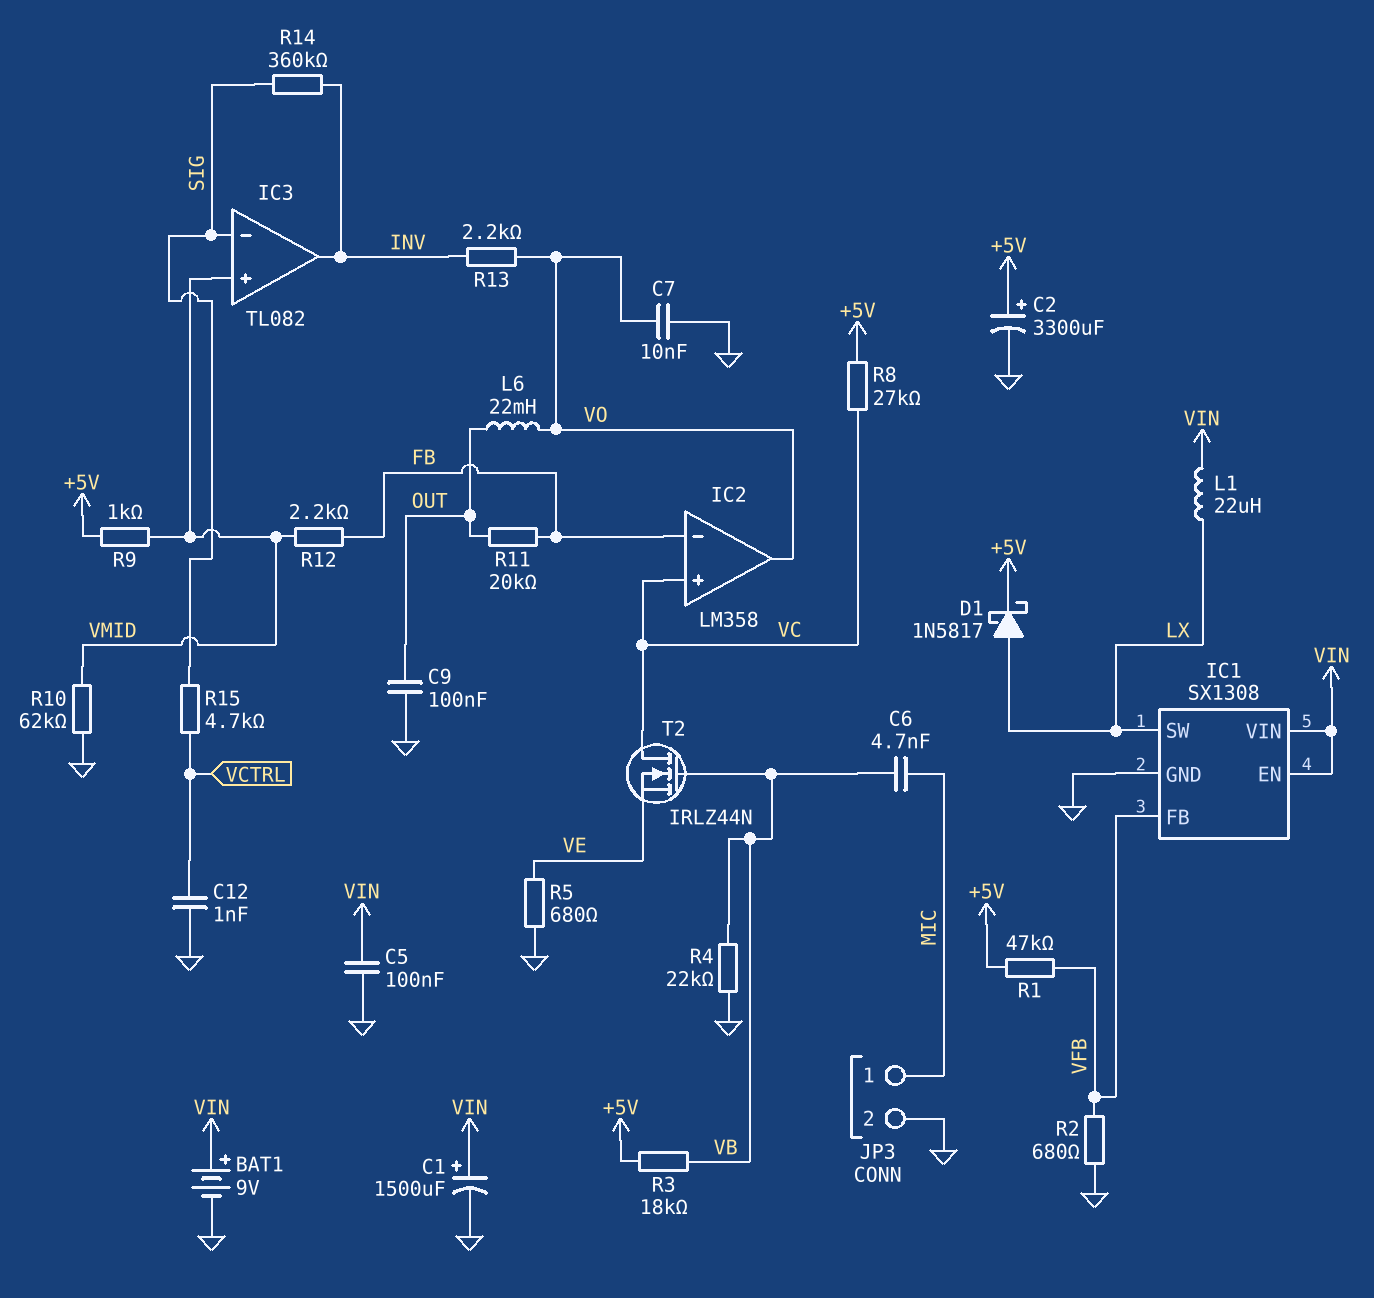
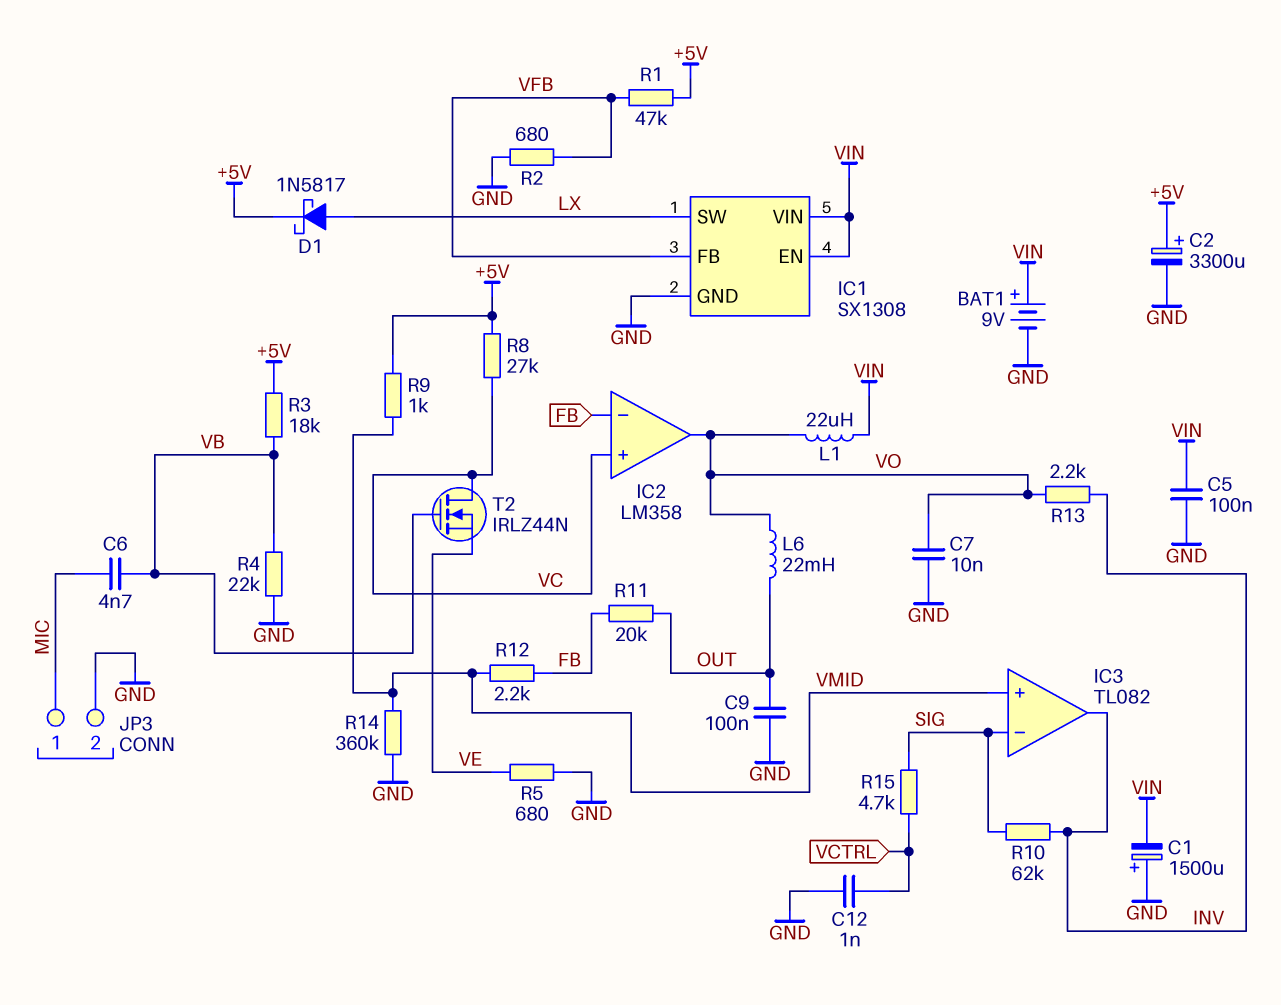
C1: 1500uF (plus VIN, minus GND) -> 1500uF (plus GND, minus VIN)
L1: 22uH (LX, VIN) -> 22uH (VIN, VO)
R10: 62k (GND, VMID) -> 62k (INV, SIG)
R14: 360k (INV, SIG) -> 360k (GND, VMID)

